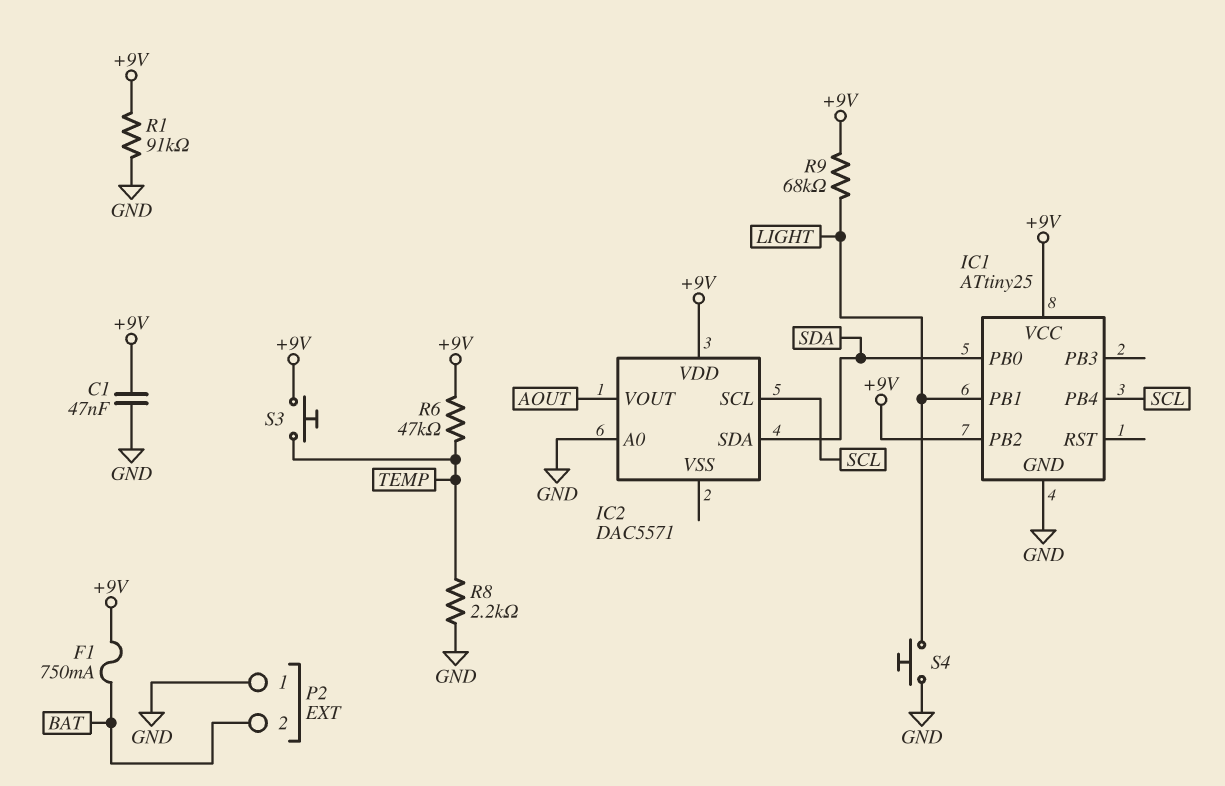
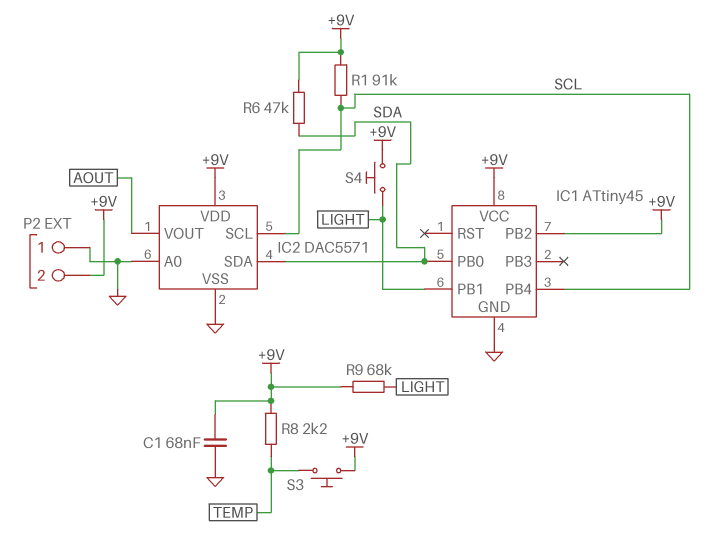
C1: 47nF (+9V, GND) -> 68nF (+9V, GND)
F1: 750mA (+9V, BAT) -> none
IC1: ATtiny25 -> ATtiny45
IC2 pin VSS: none -> GND
P2 pin 2: BAT -> +9V
R1: 91k (+9V, GND) -> 91k (+9V, SCL)
R6: 47k (+9V, TEMP) -> 47k (+9V, SDA)
R8: 2.2k (GND, TEMP) -> 2.2k (+9V, TEMP)
S4: button (GND, LIGHT) -> button (+9V, LIGHT)

